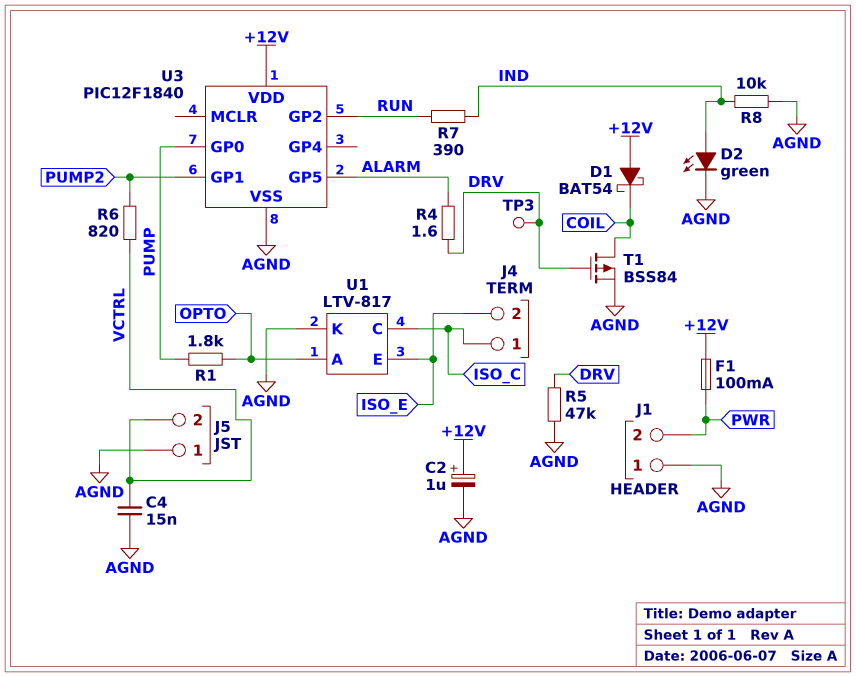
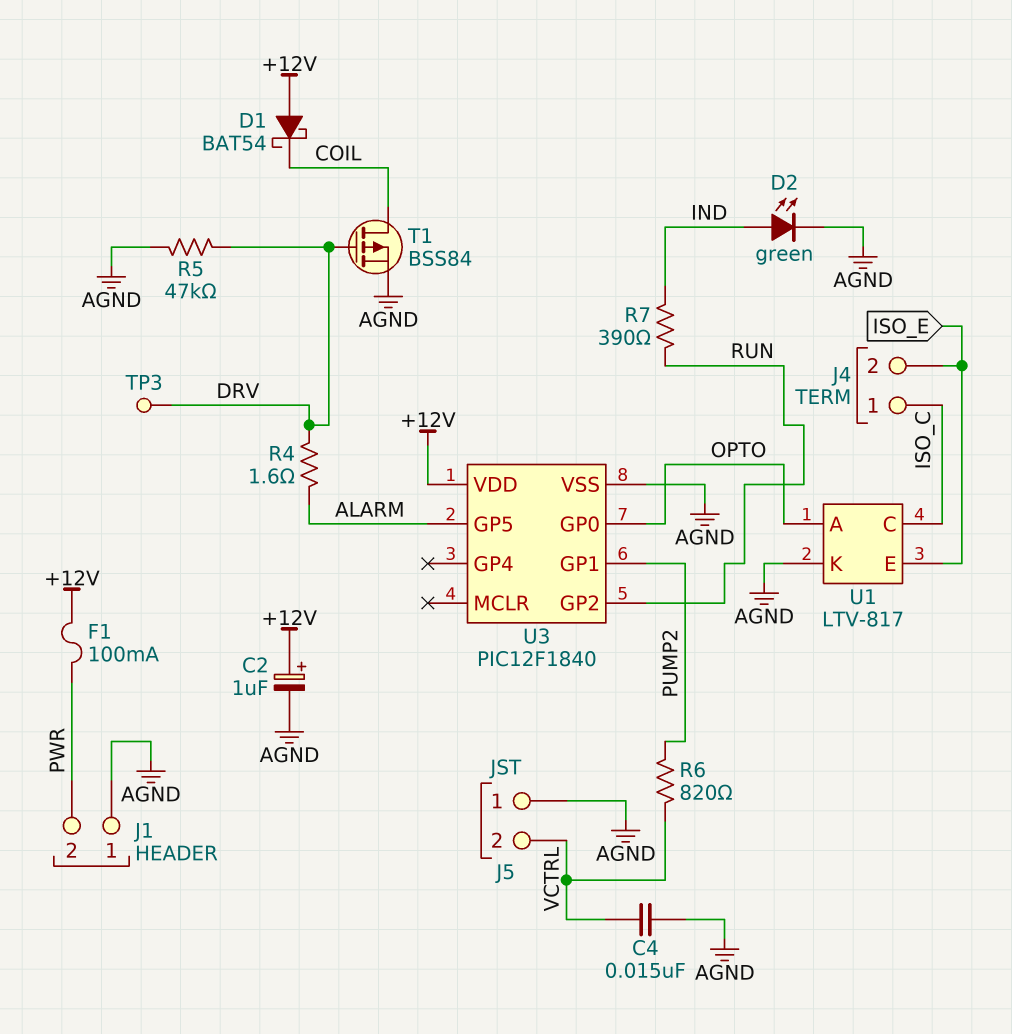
R1: 1.8k (OPTO, PUMP) -> none
R8: 10k (AGND, IND) -> none
U3 pin GP0: PUMP -> OPTO

